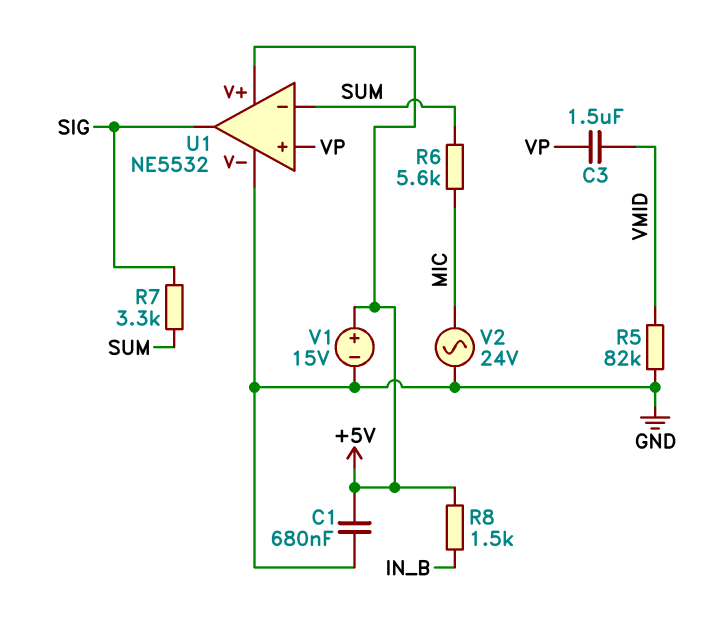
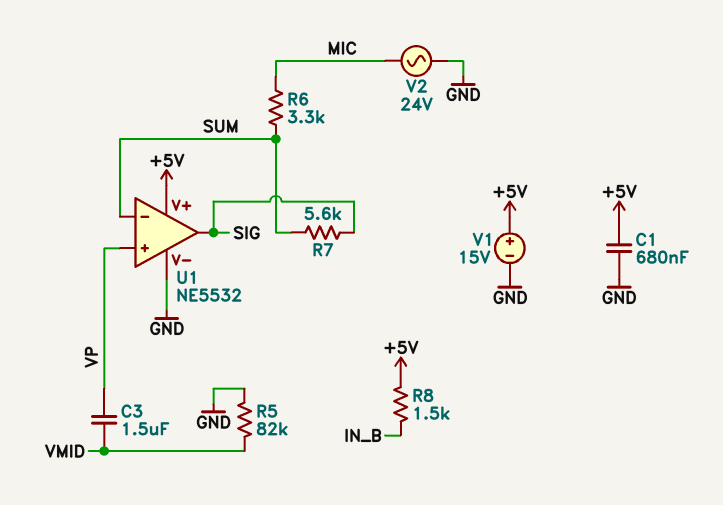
R6: 5.6k (MIC, SUM) -> 3.3k (MIC, SUM)
R7: 3.3k (SIG, SUM) -> 5.6k (SIG, SUM)

